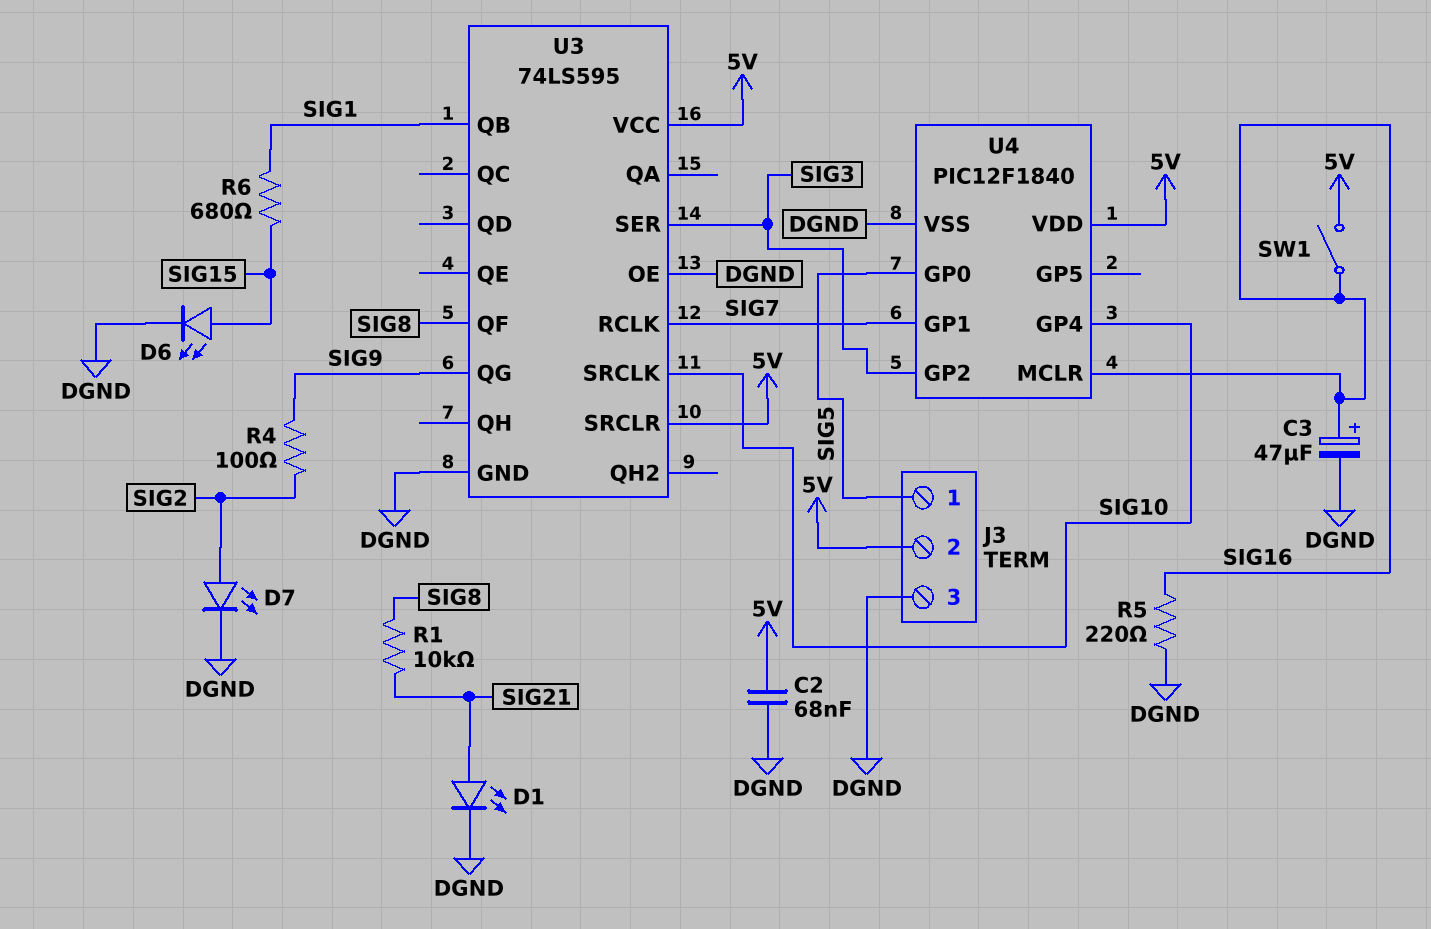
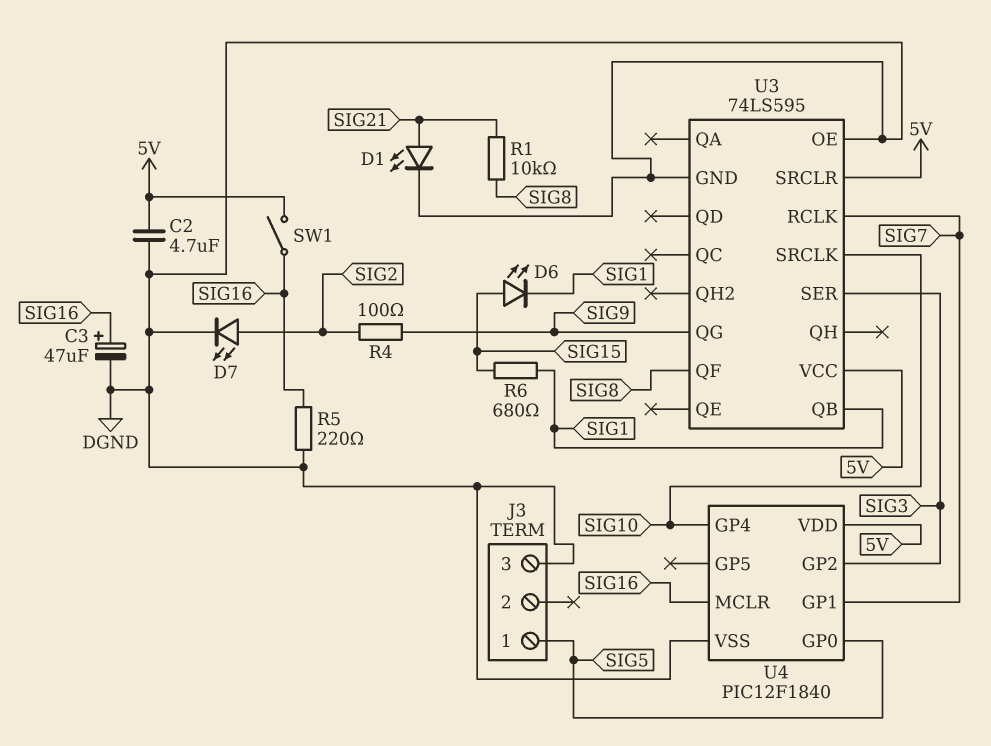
C2: 68nF (5V, DGND) -> 4.7uF (5V, DGND)
D6: LED (A SIG15, K DGND) -> LED (A SIG15, K SIG1)
J3 pin 2: 5V -> none

